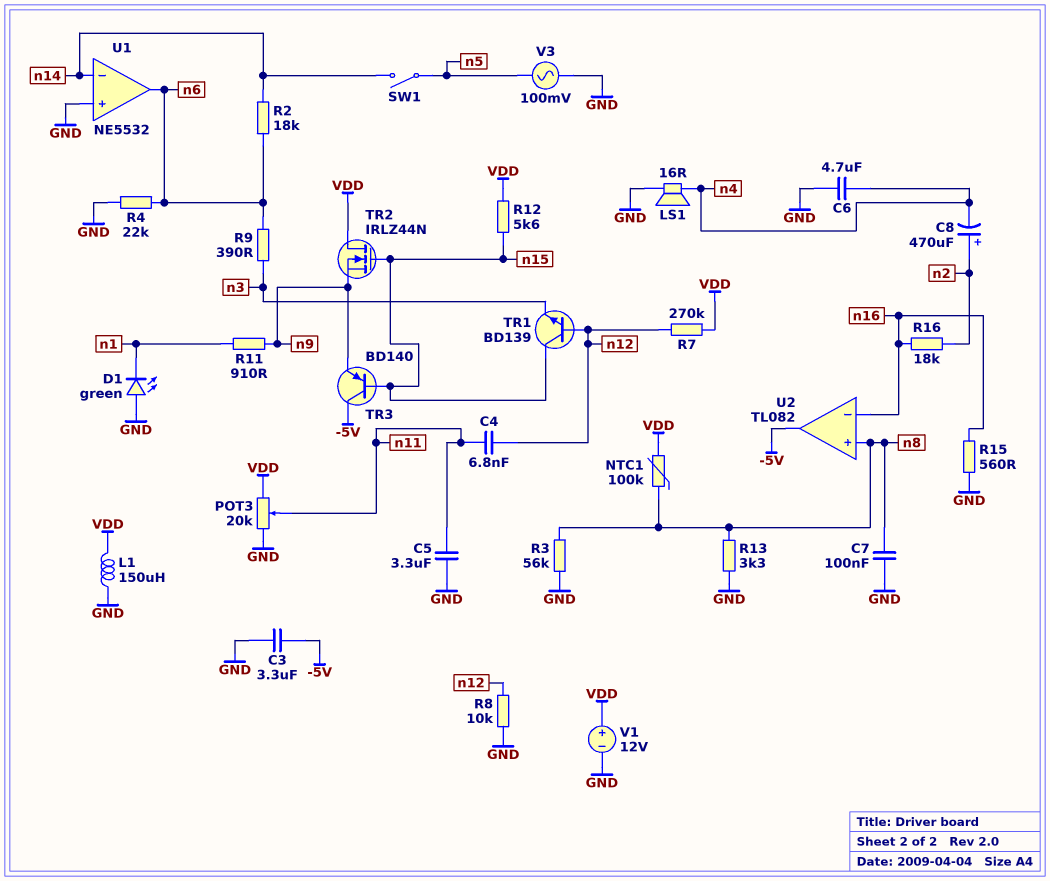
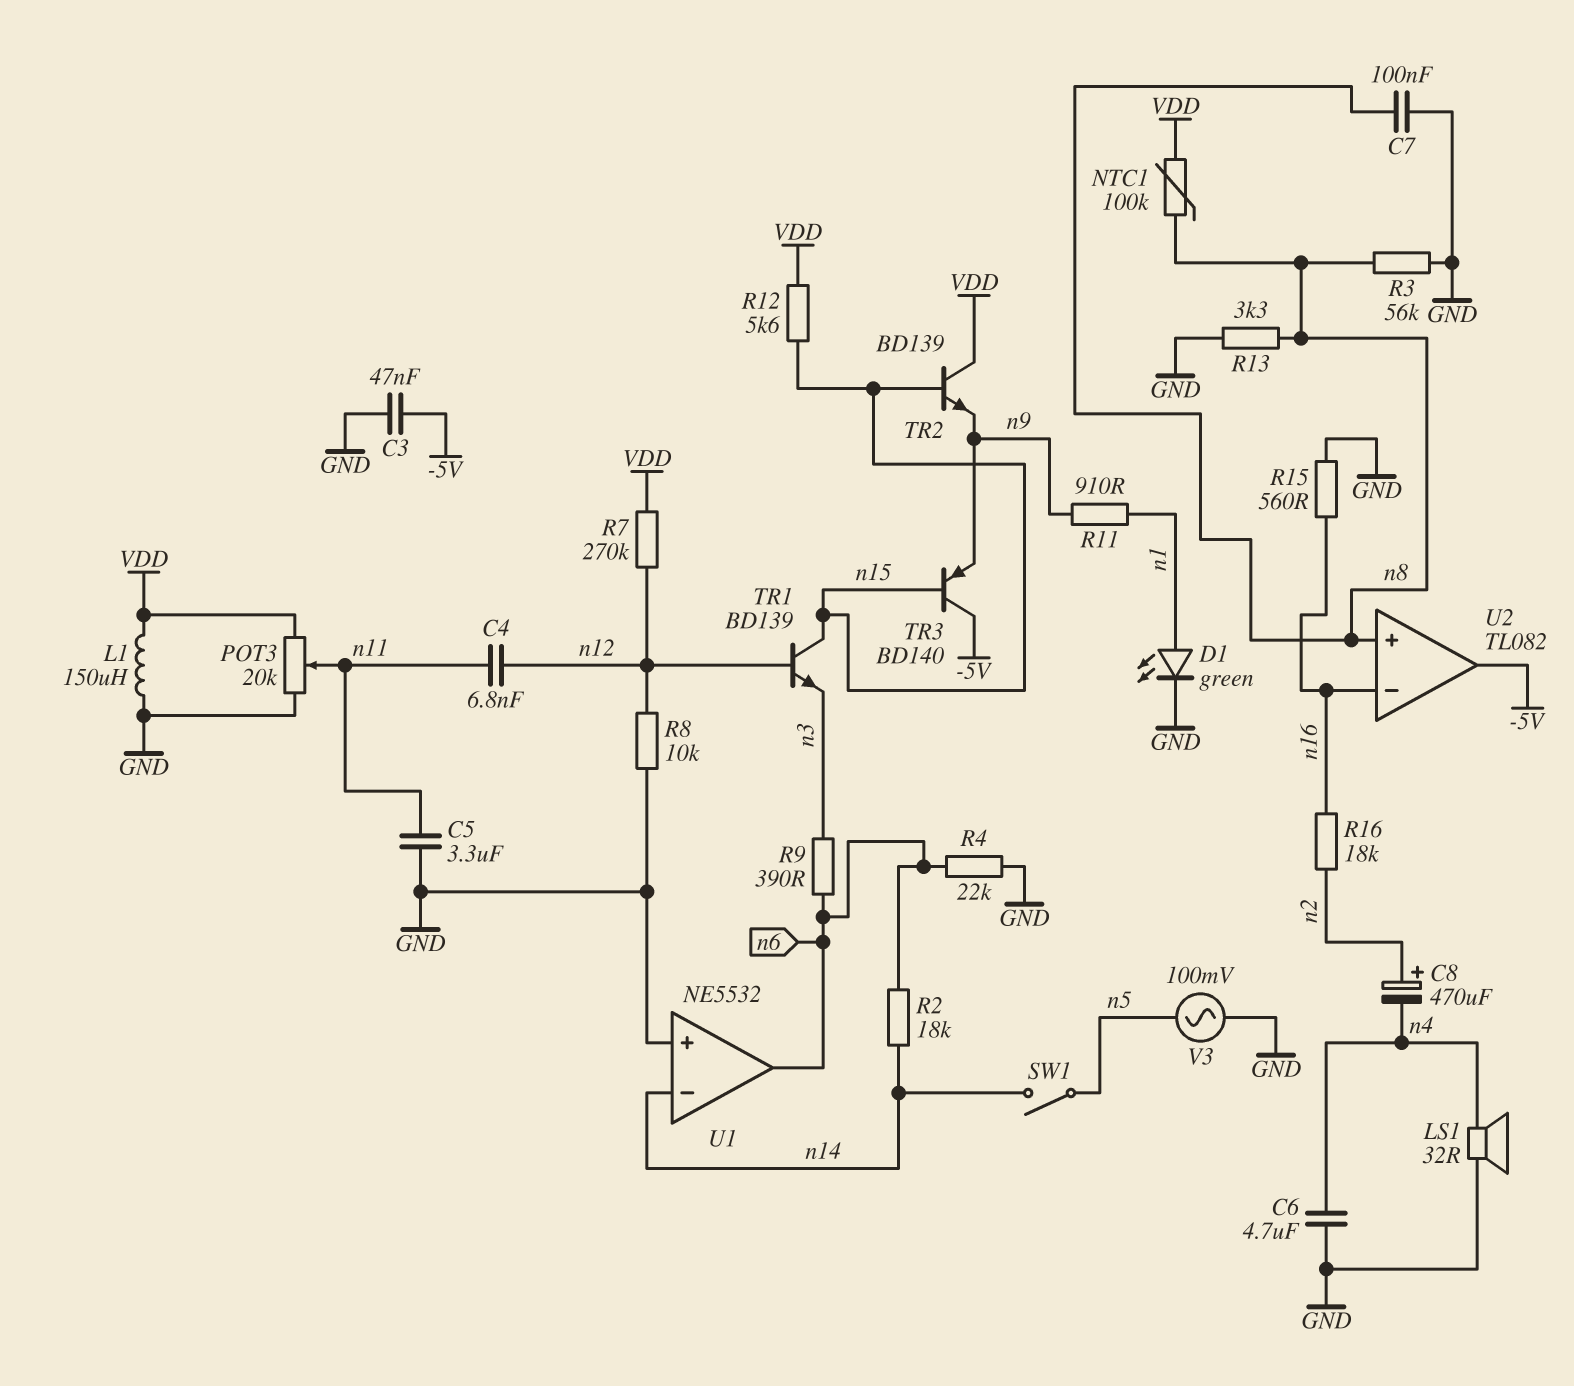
C3: 3.3uF (-5V, GND) -> 47nF (-5V, GND)
D1: LED green (A GND, K n1) -> LED green (A n1, K GND)
LS1: speaker 16R (GND, n4) -> speaker 32R (GND, n4)
TR2: NMOS IRLZ44N (G n15, D VDD, S n9) -> NPN BD139 (B n15, C VDD, E n9)
V1: 12V (plus VDD, minus GND) -> none

